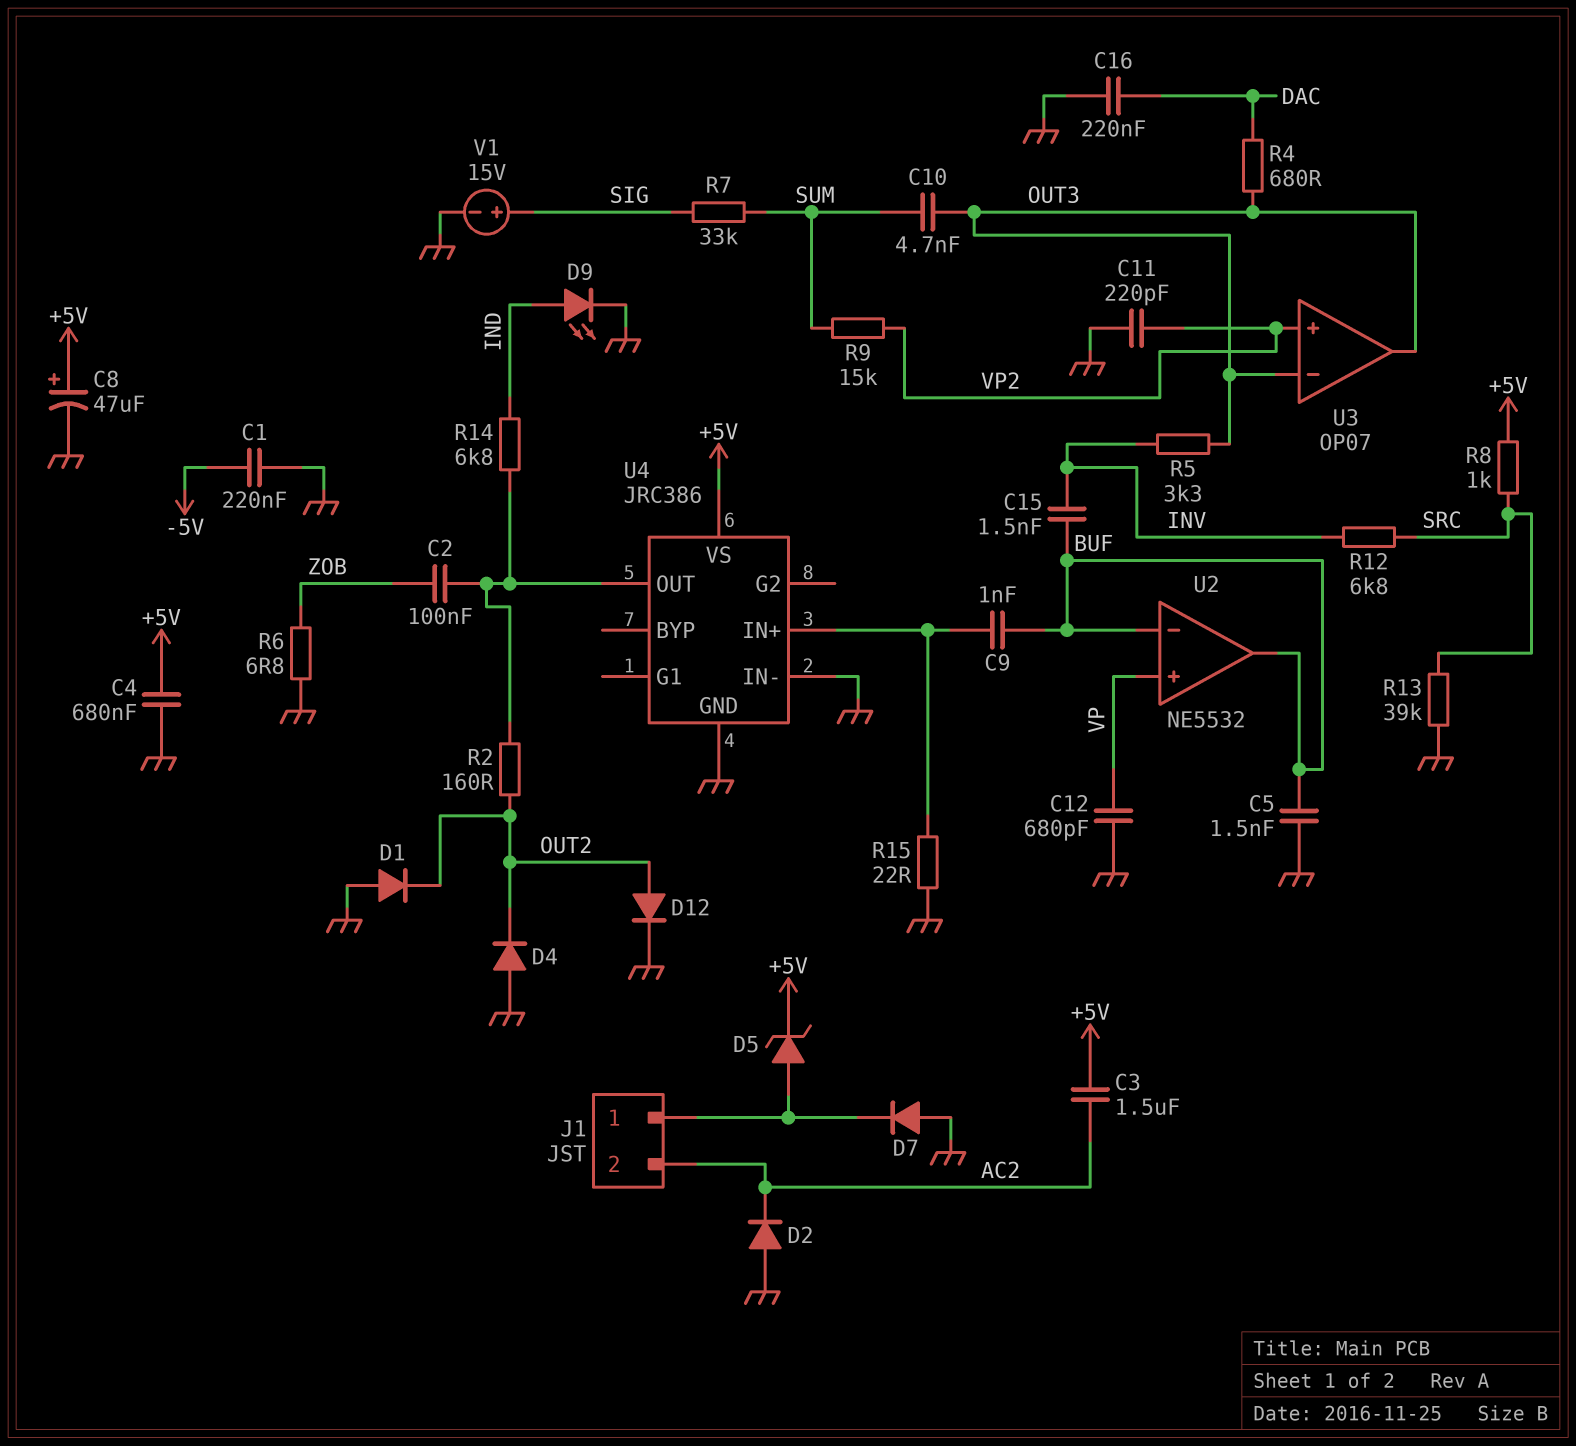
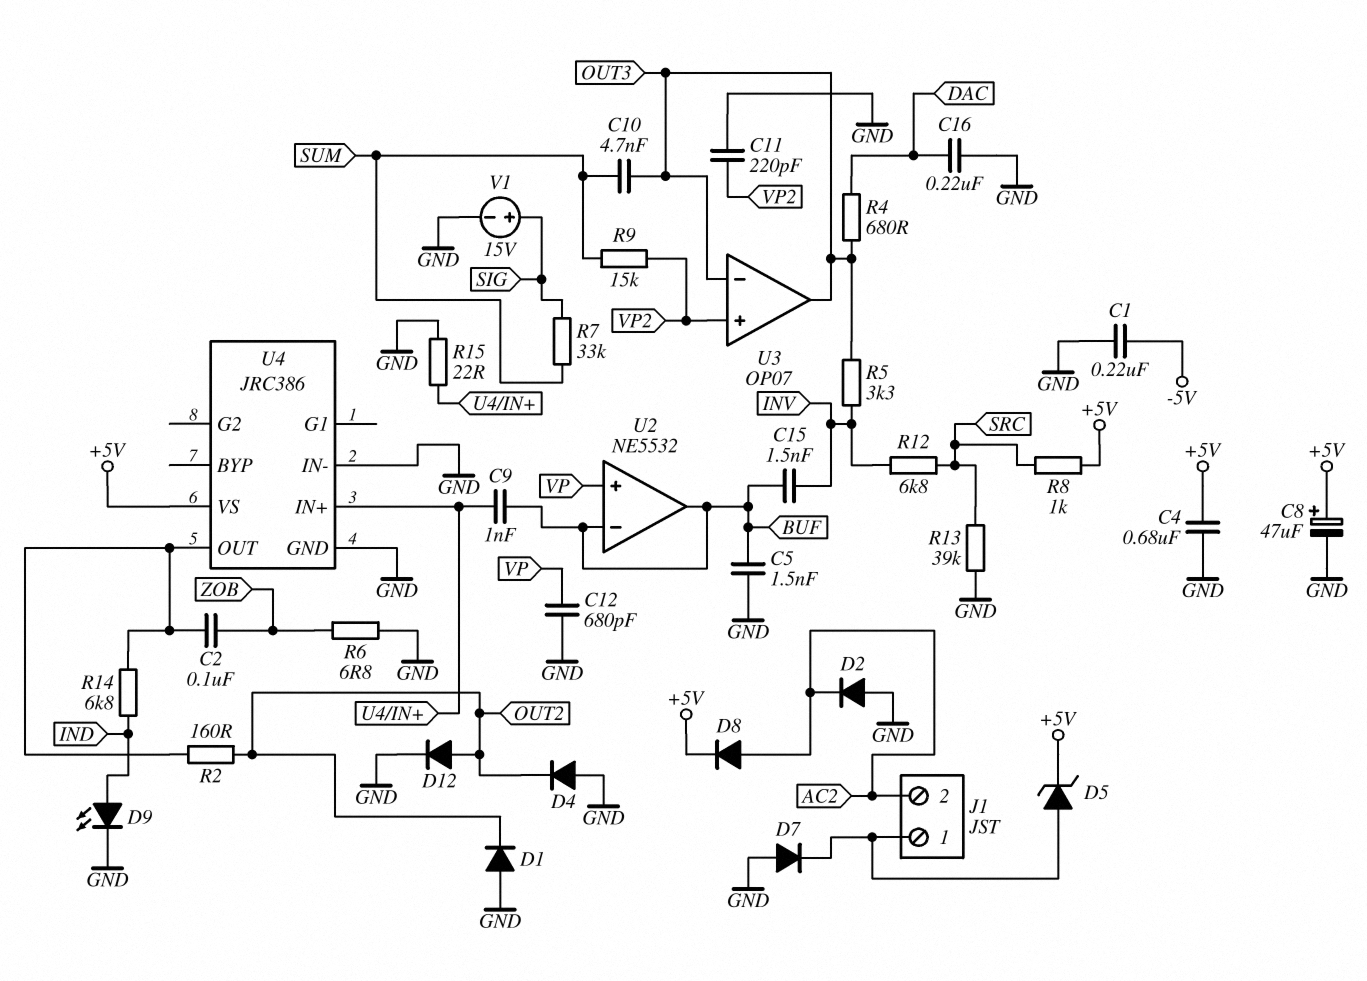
C3: 1.5uF (+5V, AC2) -> none
D8: none -> diode (A AC2, K +5V)

